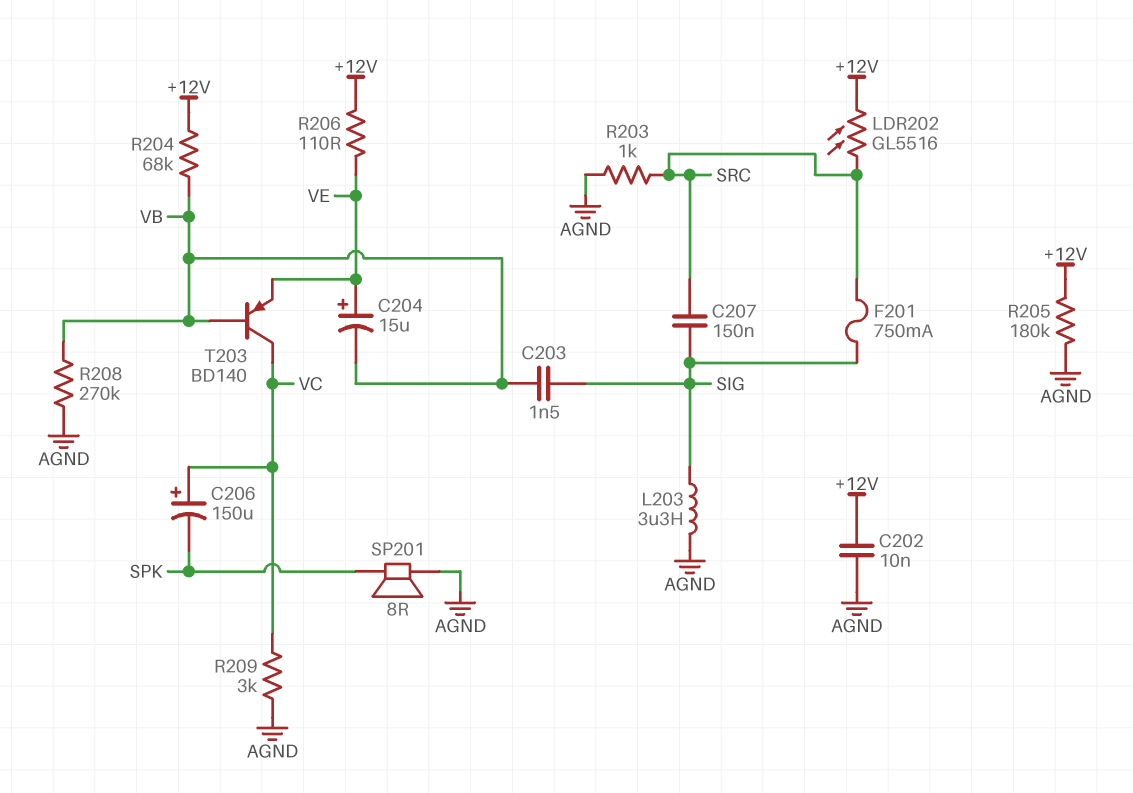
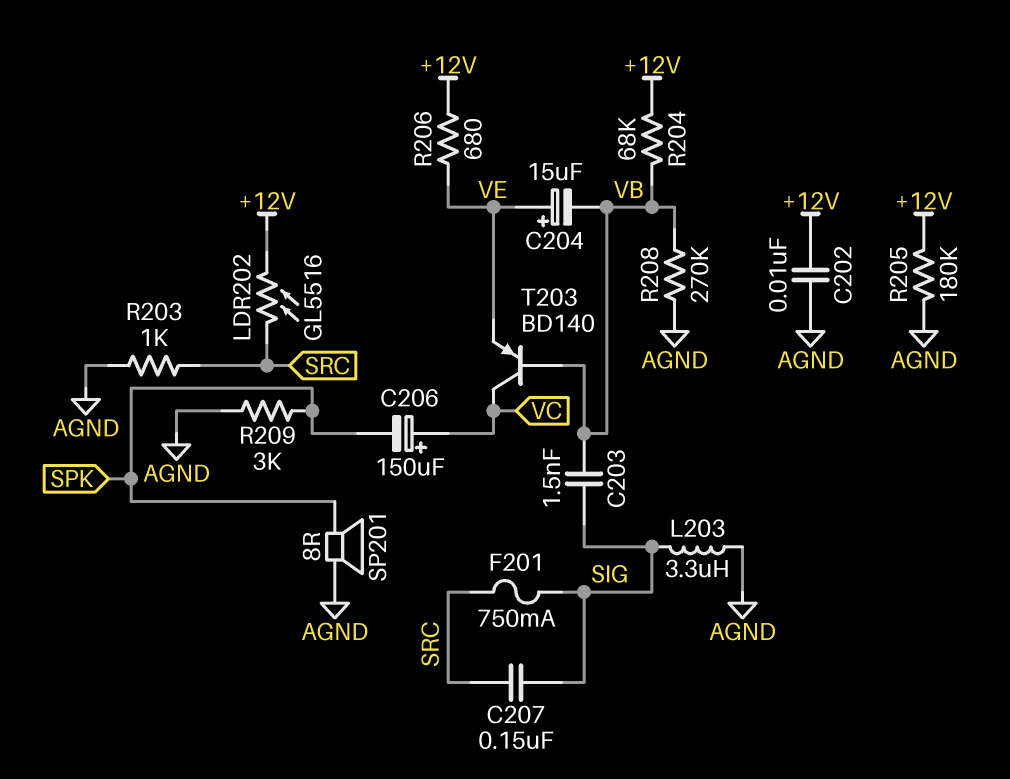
R206: 110 (+12V, VE) -> 680 (+12V, VE)
R209: 3k (AGND, VC) -> 3k (AGND, SPK)

